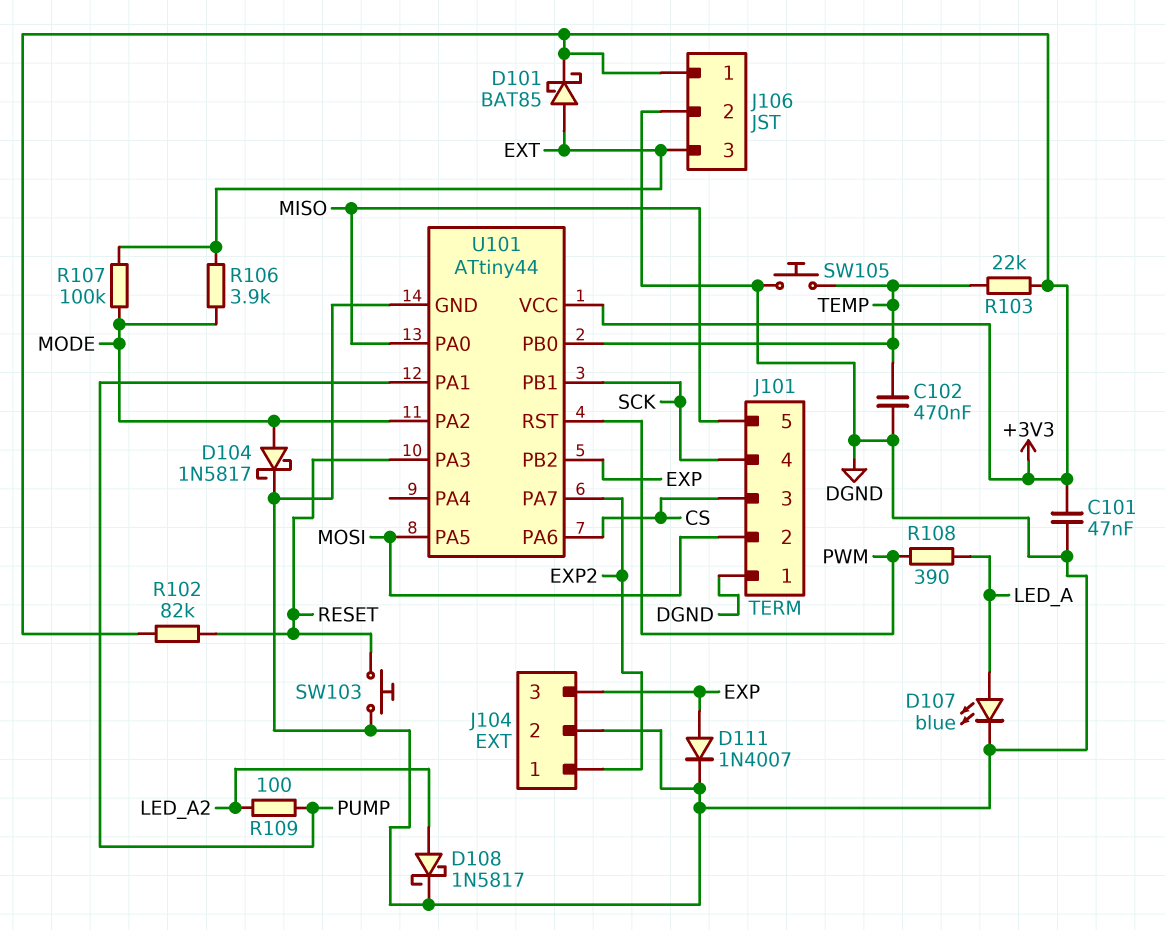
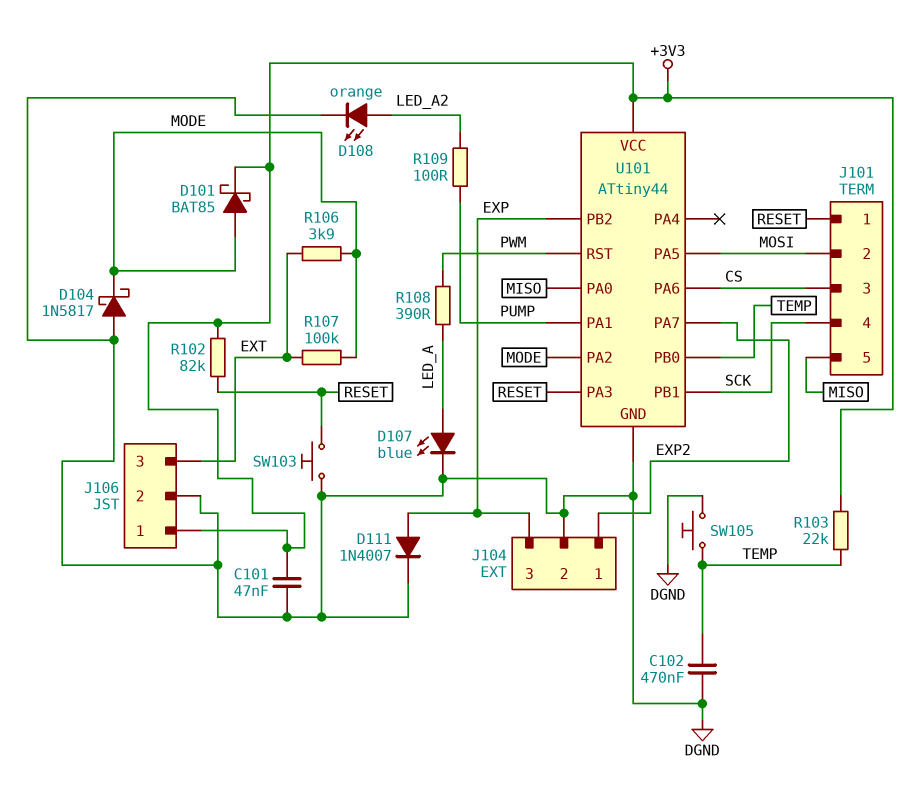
D101: schottky BAT85 (A EXT, K +3V3) -> schottky BAT85 (A MODE, K +3V3)
D104: schottky 1N5817 (A MODE, K DGND) -> schottky 1N5817 (A DGND, K MODE)
D108: schottky 1N5817 (A LED_A2, K DGND) -> LED orange (A LED_A2, K DGND)
J101 pin 1: DGND -> RESET

